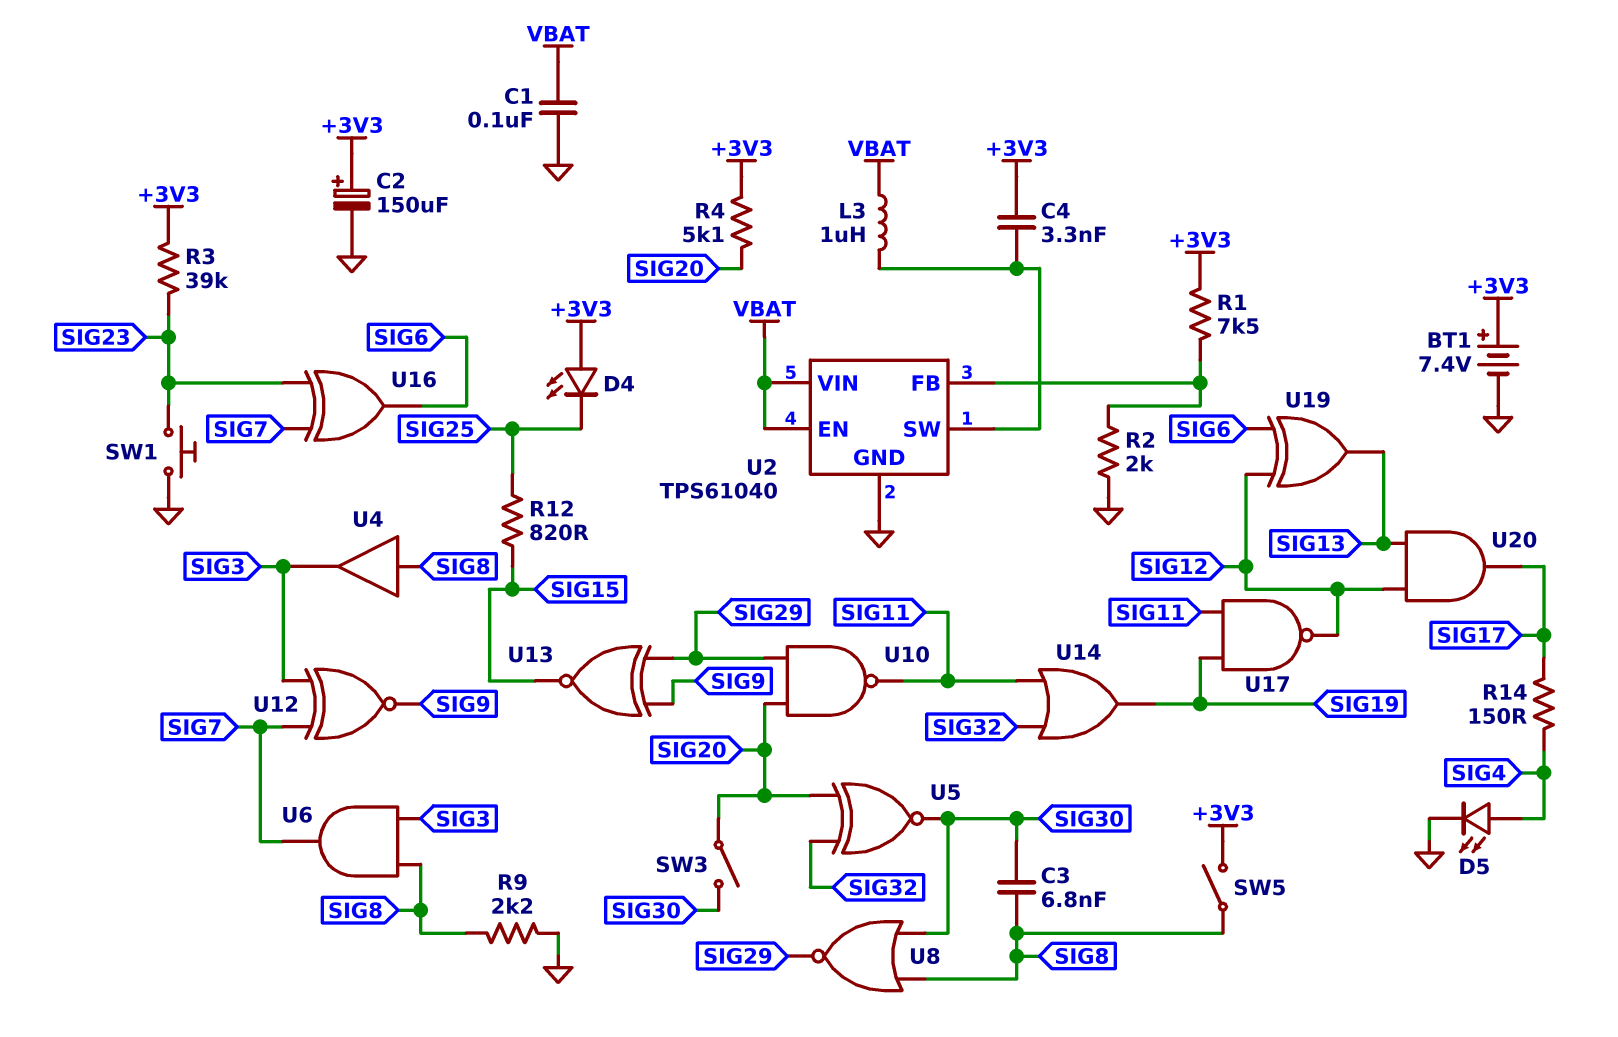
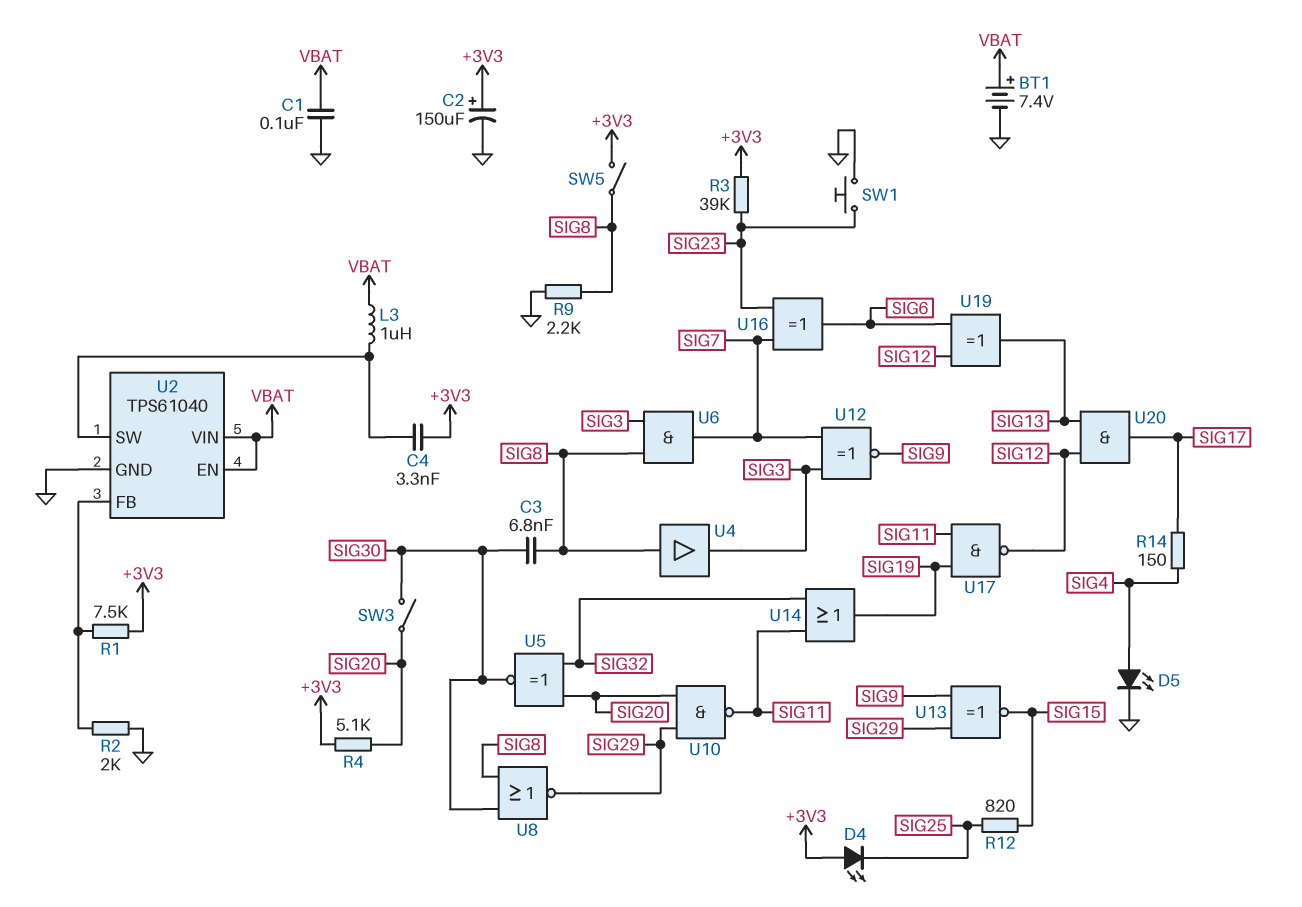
BT1: 7.4V (plus +3V3, minus GND) -> 7.4V (plus VBAT, minus GND)

